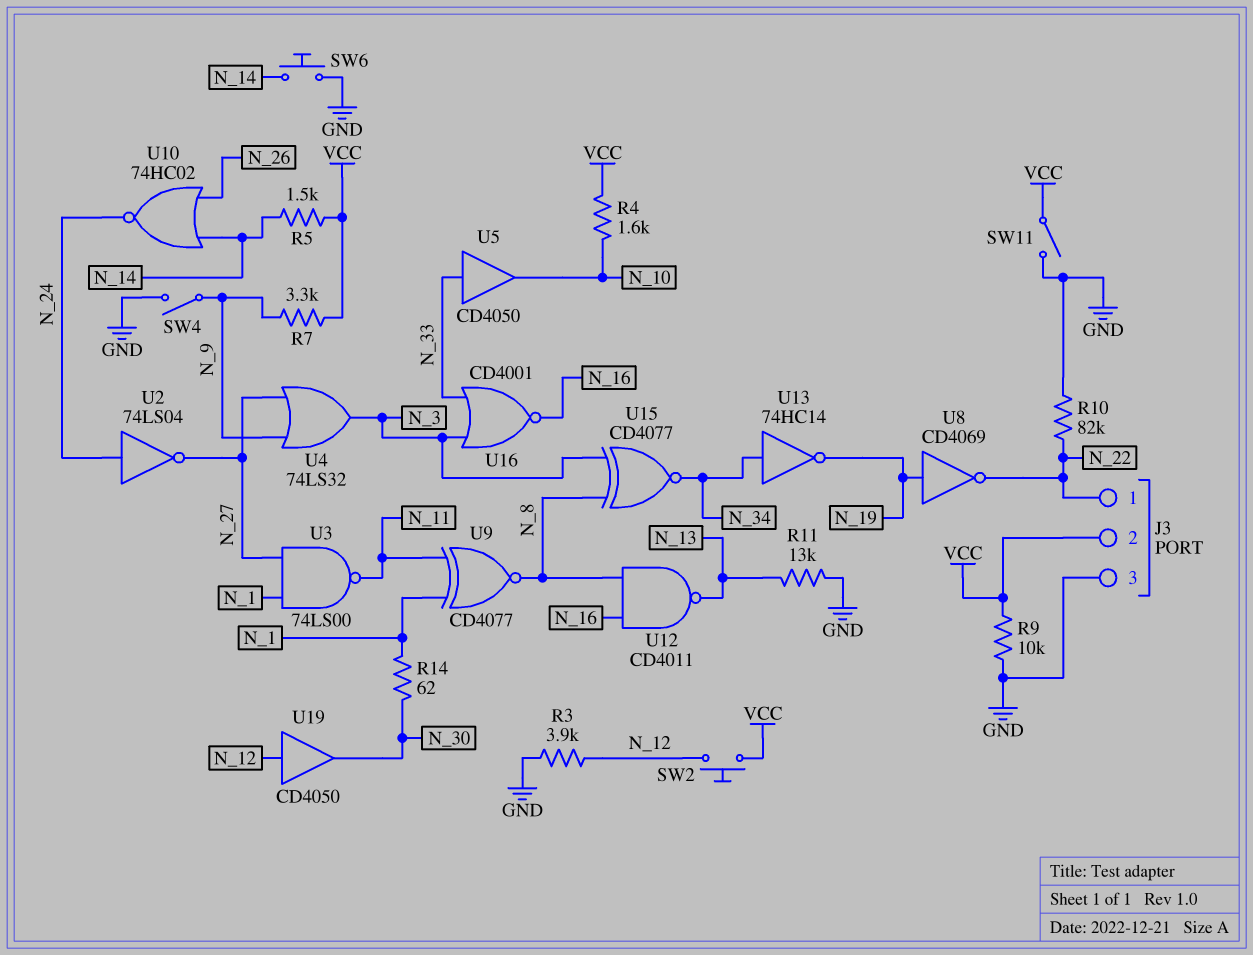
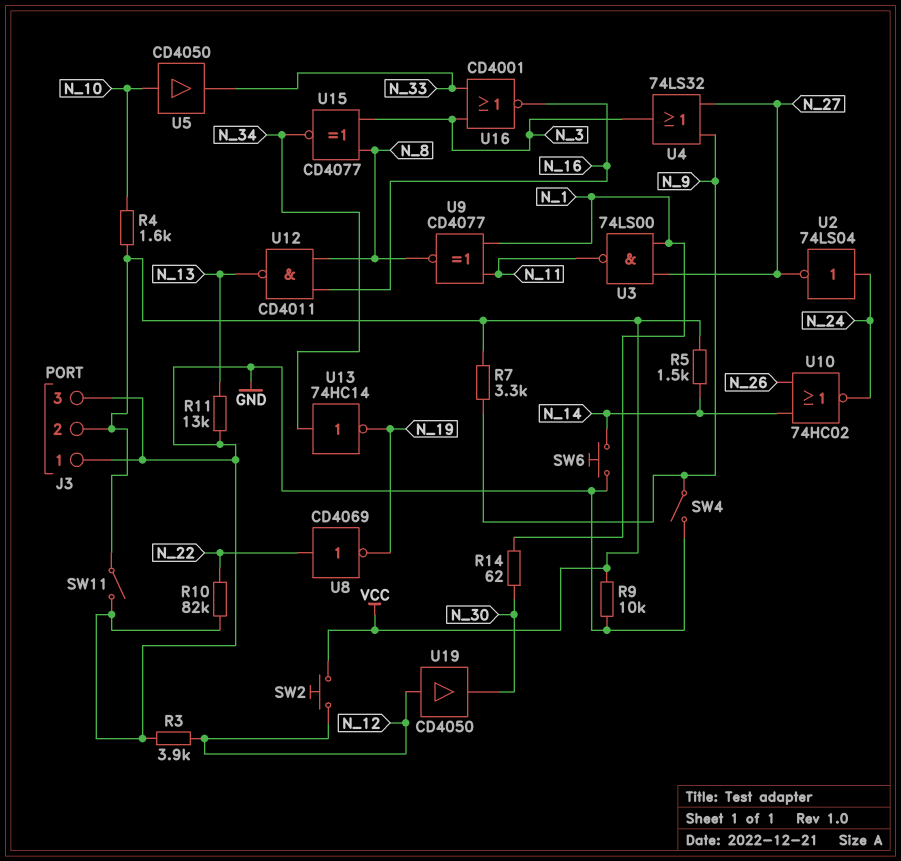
J3 pin 1: N_22 -> GND
U5: buffer CD4050 (in N_33, out N_10) -> buffer CD4050 (in N_10, out N_33)
U8: NOT CD4069 (in N_19, out N_22) -> NOT CD4069 (in N_22, out N_19)

